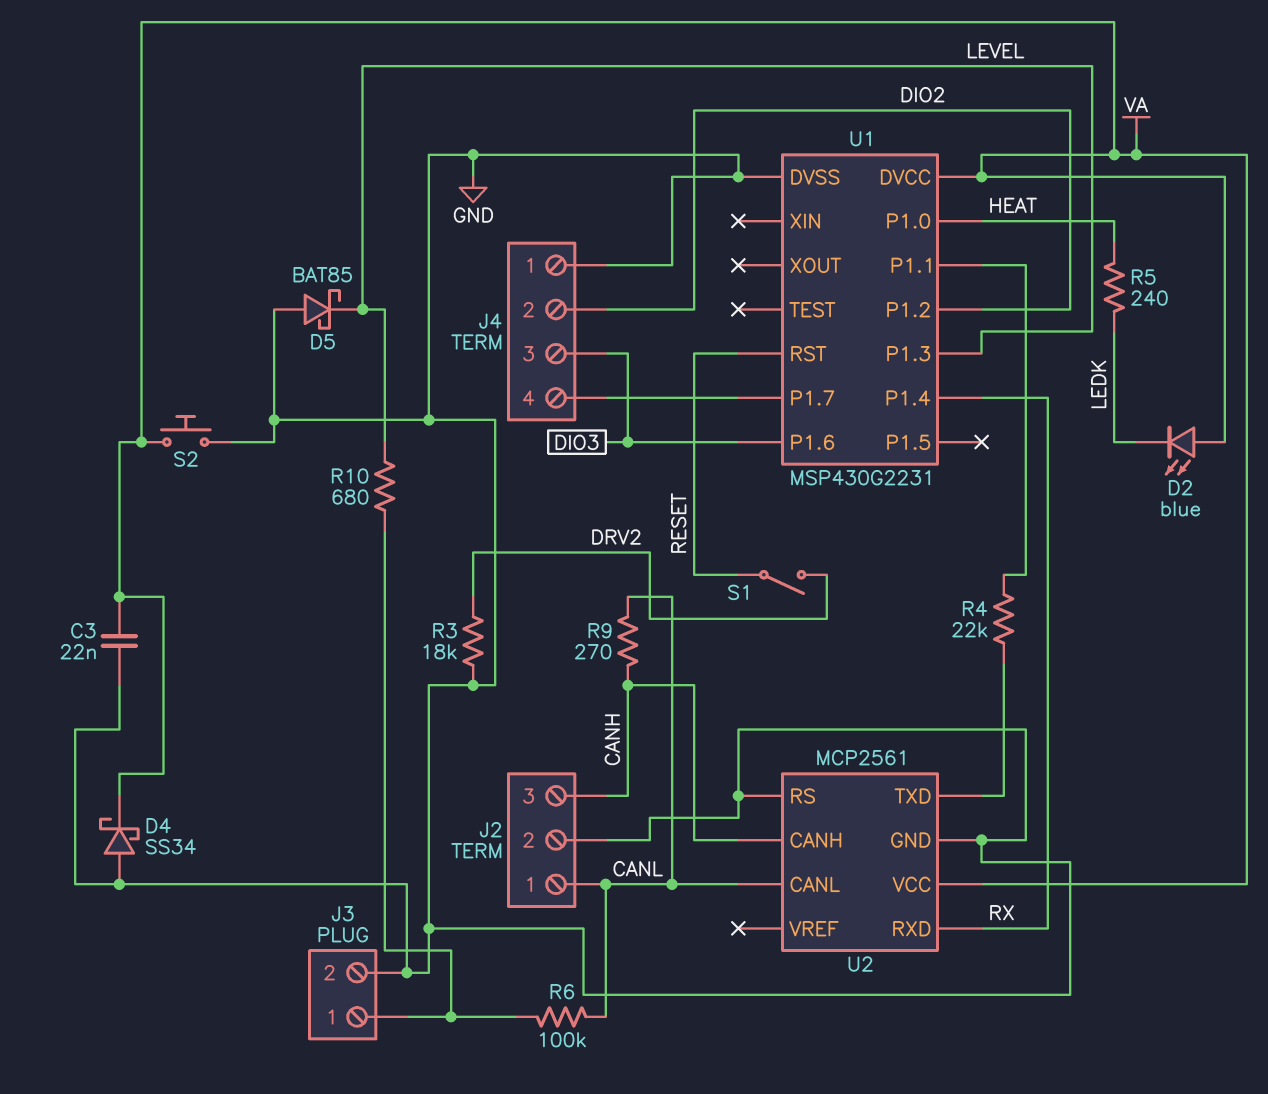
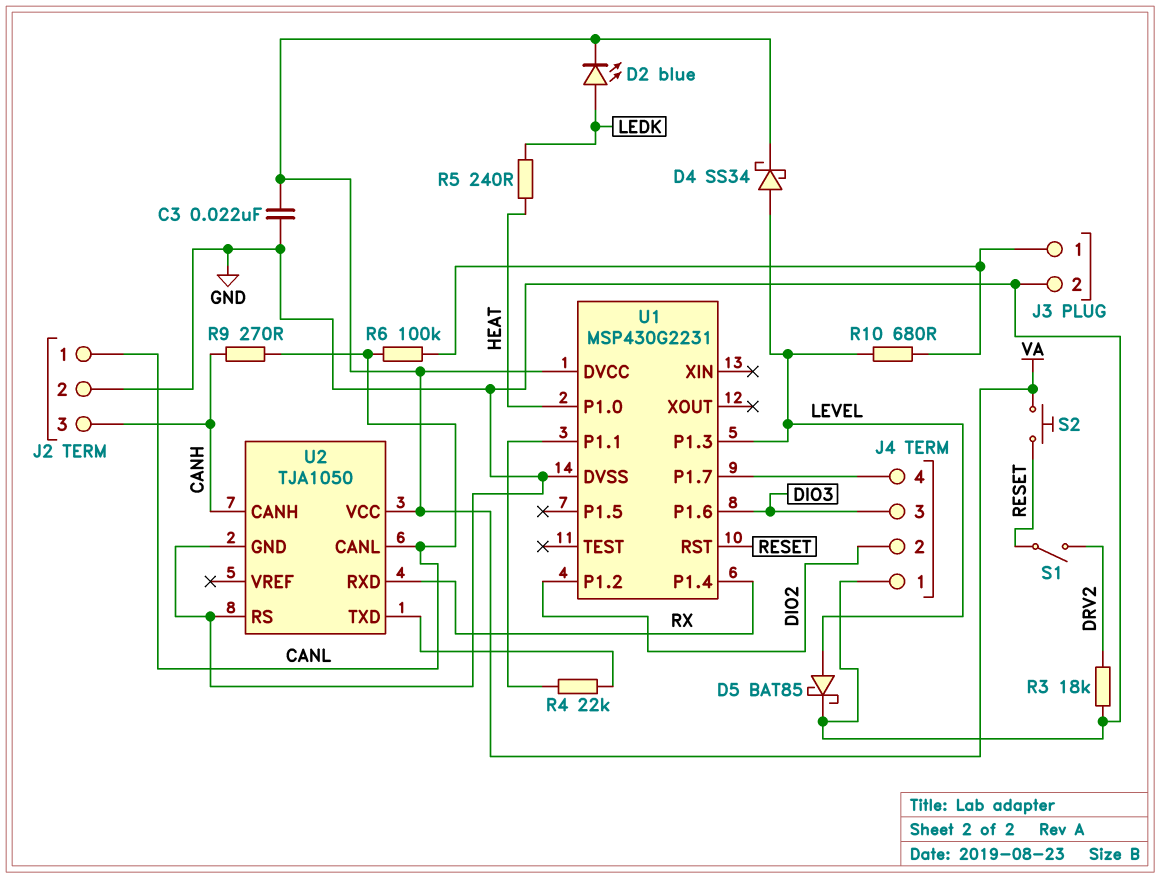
D2: LED blue (A VA, K LEDK) -> LED blue (A LEDK, K VA)
D4: schottky SS34 (A GND, K VA) -> schottky SS34 (A LEVEL, K VA)
D5: schottky BAT85 (A GND, K LEVEL) -> schottky BAT85 (A LEVEL, K GND)
S2: button (GND, VA) -> button (RESET, VA)
U2: MCP2561 -> TJA1050

